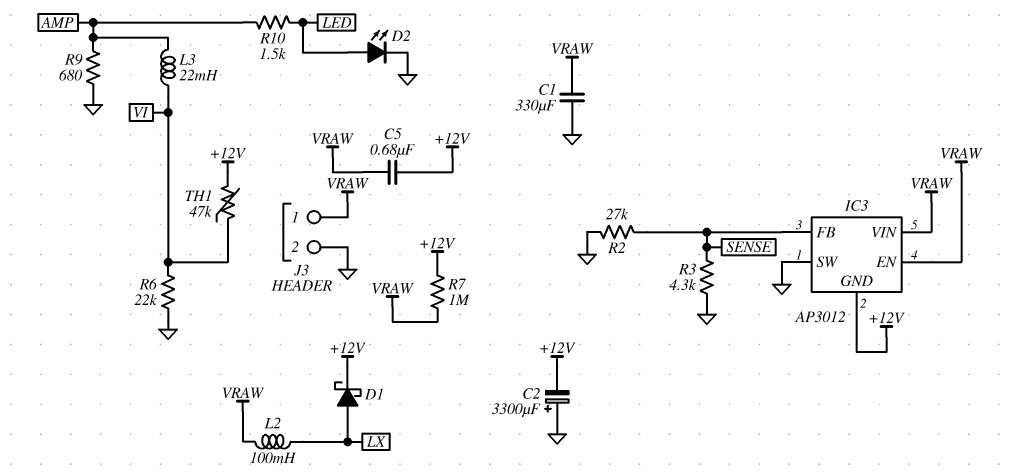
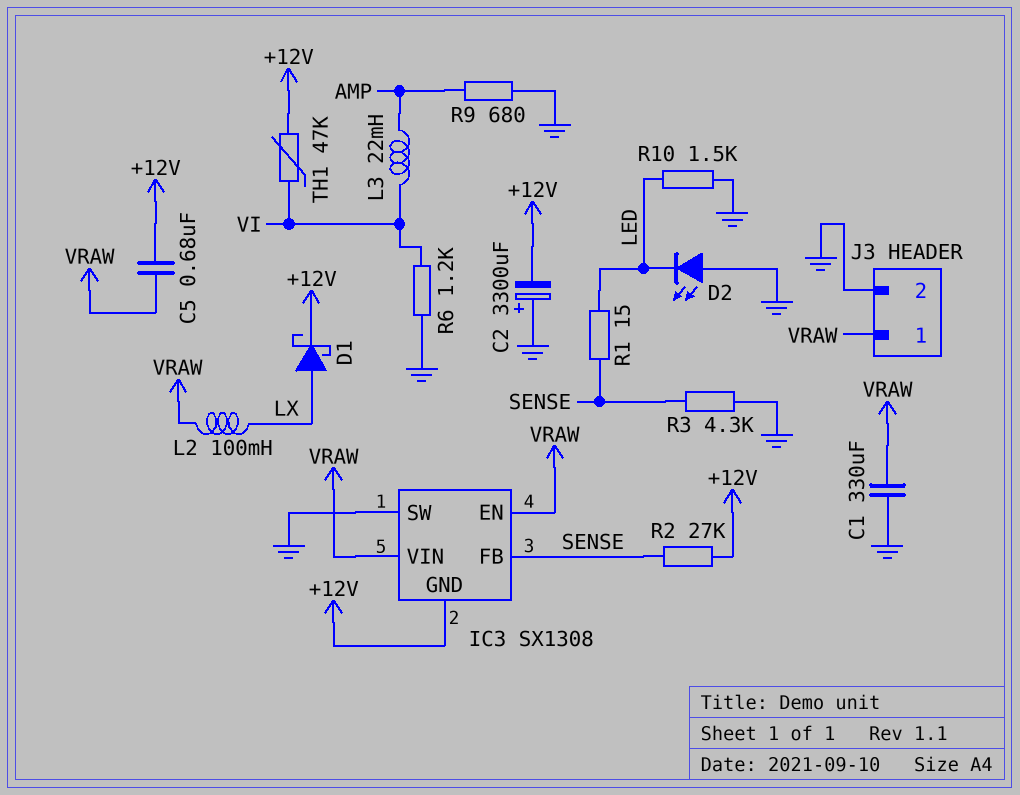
D2: LED (A LED, K GND) -> LED (A GND, K LED)
IC3: AP3012 -> SX1308
R1: none -> 15 (LED, SENSE)
R2: 27k (GND, SENSE) -> 27k (+12V, SENSE)
R6: 22k (GND, VI) -> 1.2k (GND, VI)
R7: 1M (+12V, VRAW) -> none
R10: 1.5k (AMP, LED) -> 1.5k (GND, LED)

